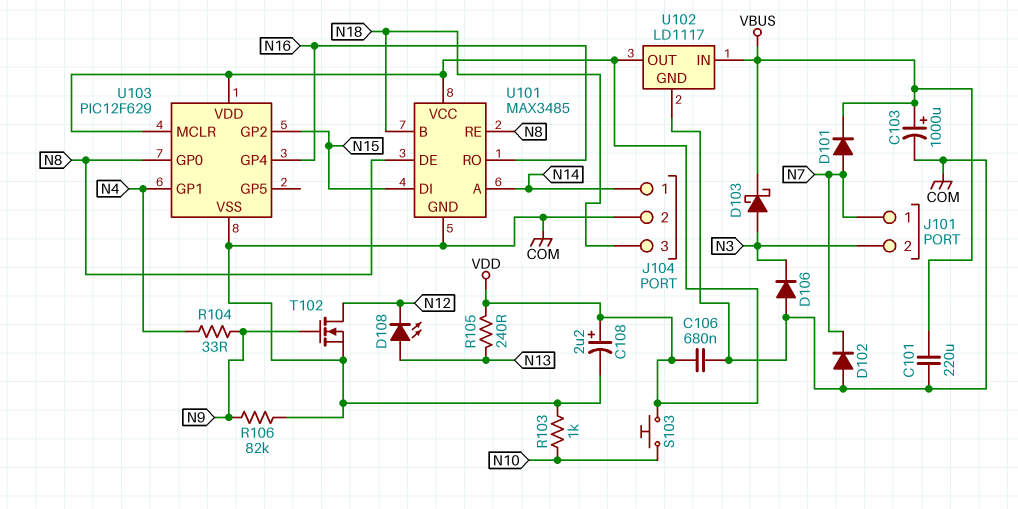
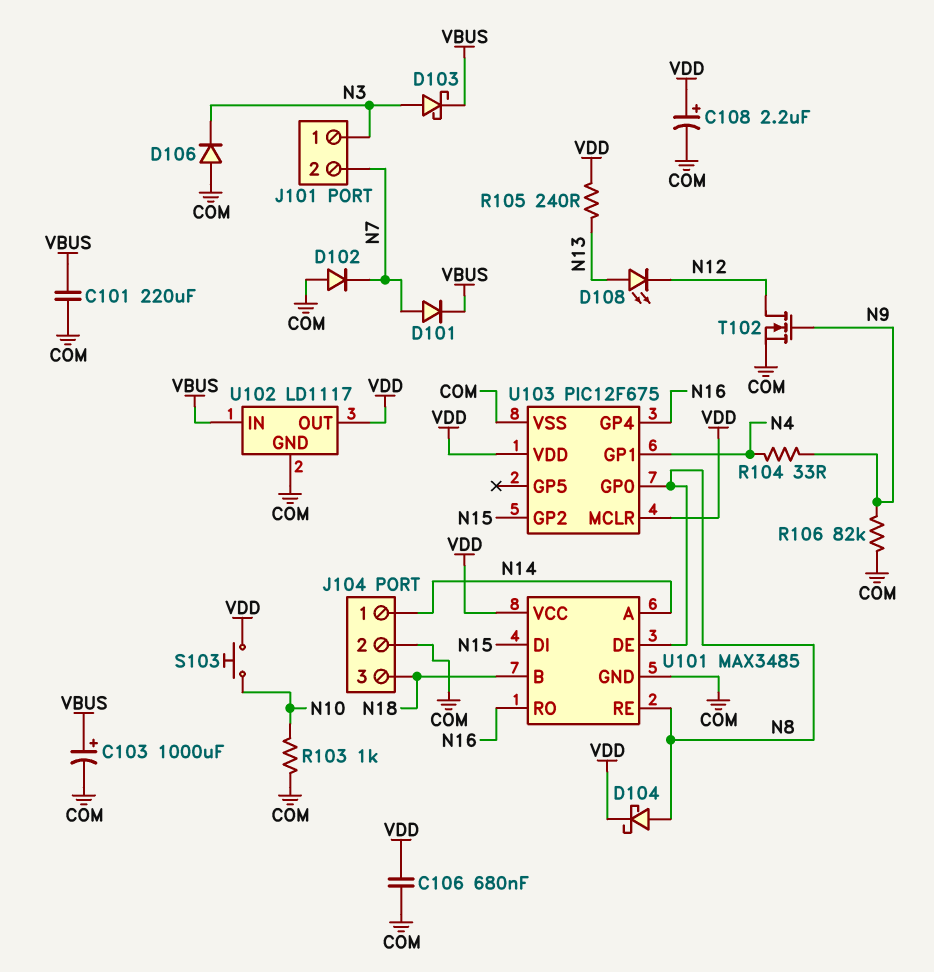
D104: none -> schottky (A N8, K VDD)
J101 pin 1: N7 -> N3
J101 pin 2: N3 -> N7
U103: PIC12F629 -> PIC12F675

